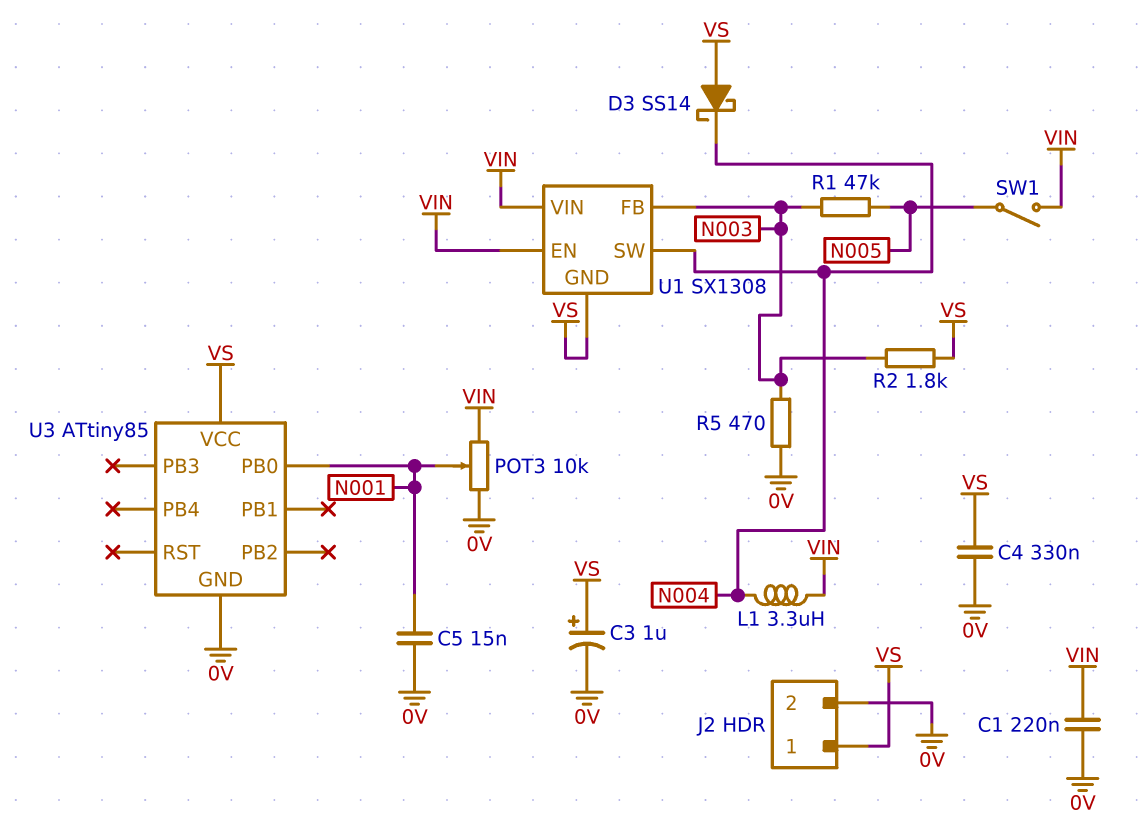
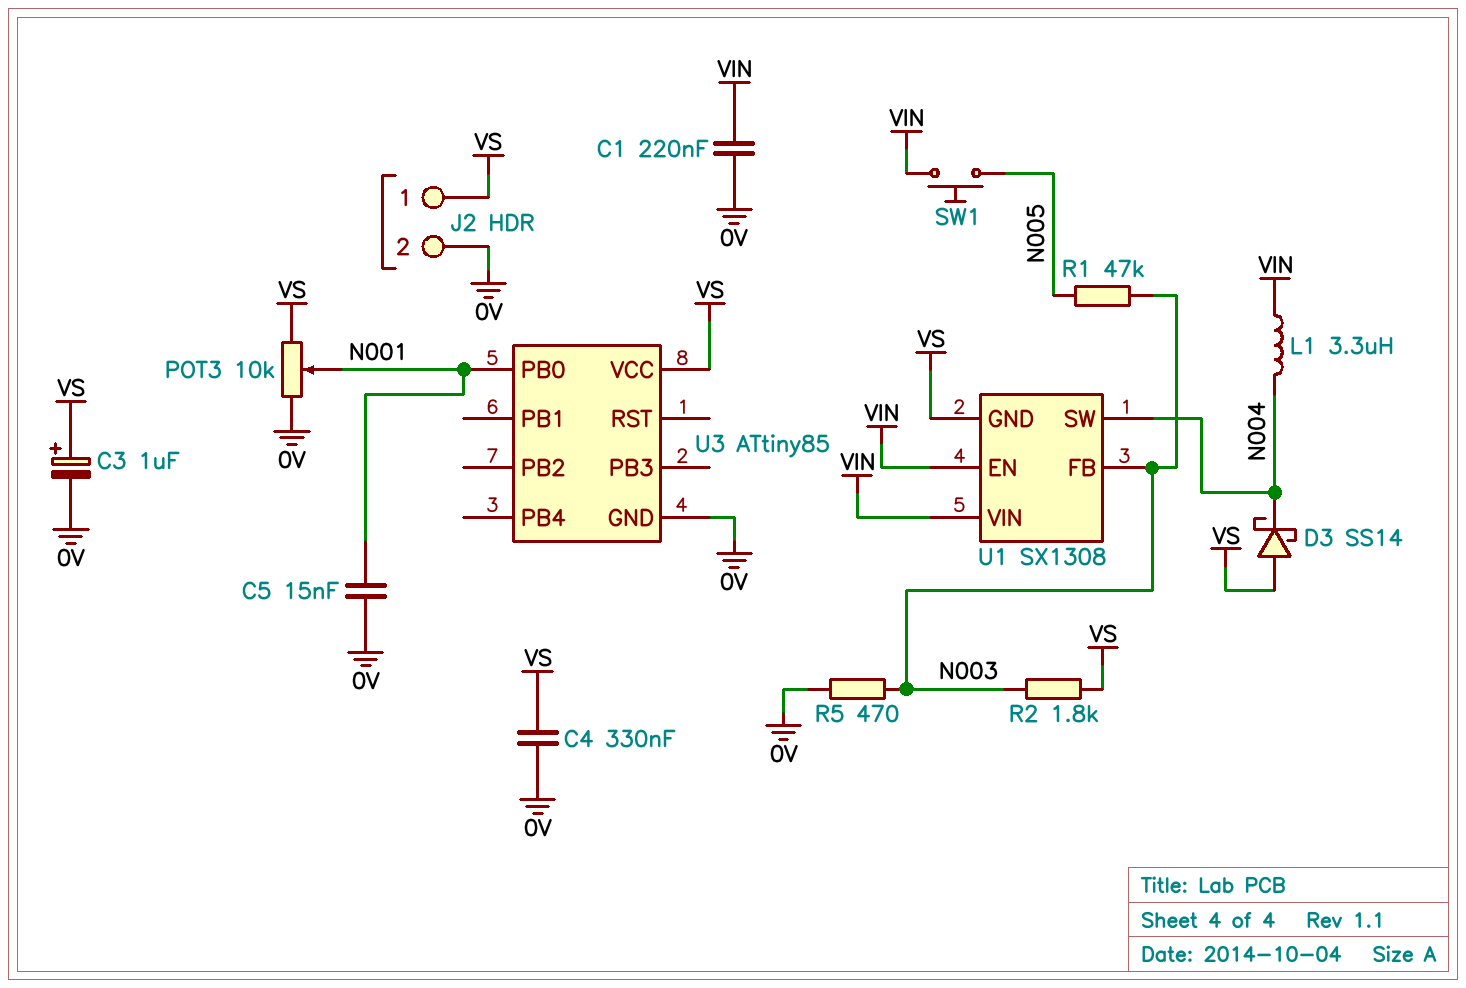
POT3: 10k (0V, VIN, wiper N001) -> 10k (0V, VS, wiper N001)
SW1: switch (N005, VIN) -> button (N005, VIN)

